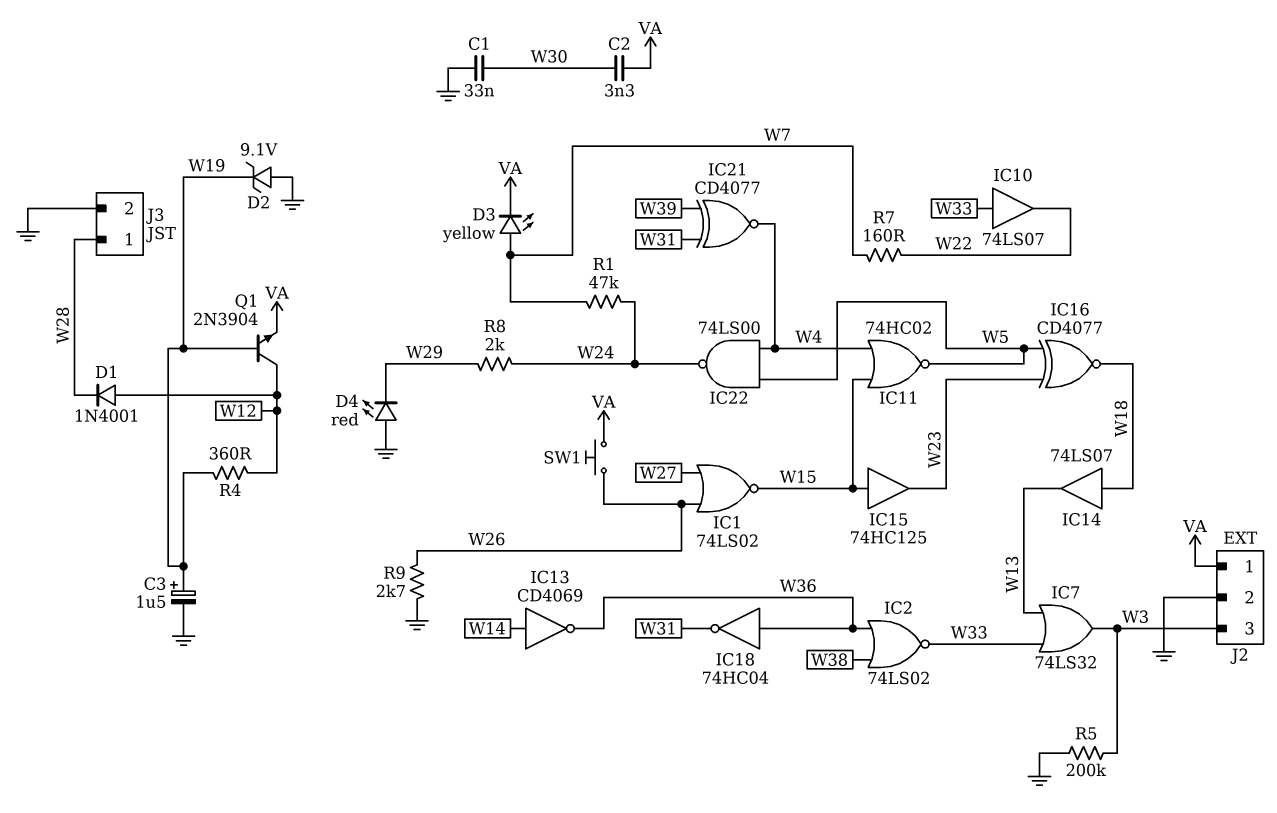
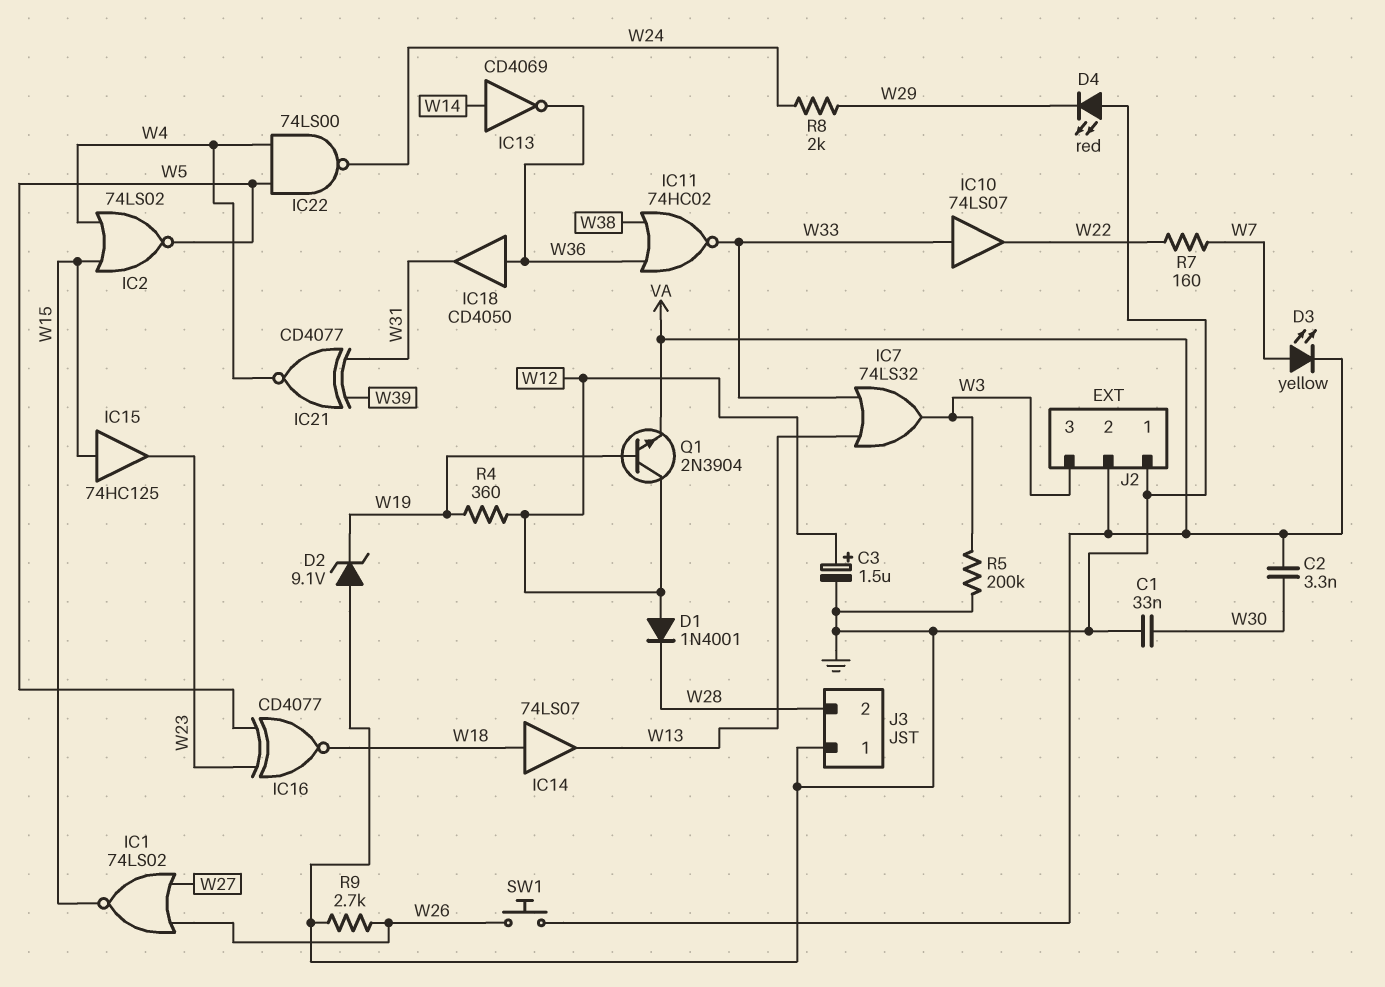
C3: 1.5uF (plus W19, minus GND) -> 1.5uF (plus W12, minus GND)
IC2: NOR 74LS02 (in W36, in W38, out W33) -> NOR 74LS02 (in W4, in W15, out W5)
IC11: NOR 74HC02 (in W4, in W15, out W5) -> NOR 74HC02 (in W36, in W38, out W33)
IC18: NOT 74HC04 (in W36, out W31) -> buffer CD4050 (in W36, out W31)
J2 pin 1: VA -> GND
J2 pin 2: GND -> VA
J3 pin 1: W28 -> GND
J3 pin 2: GND -> W28
R1: 47k (W7, W24) -> none

